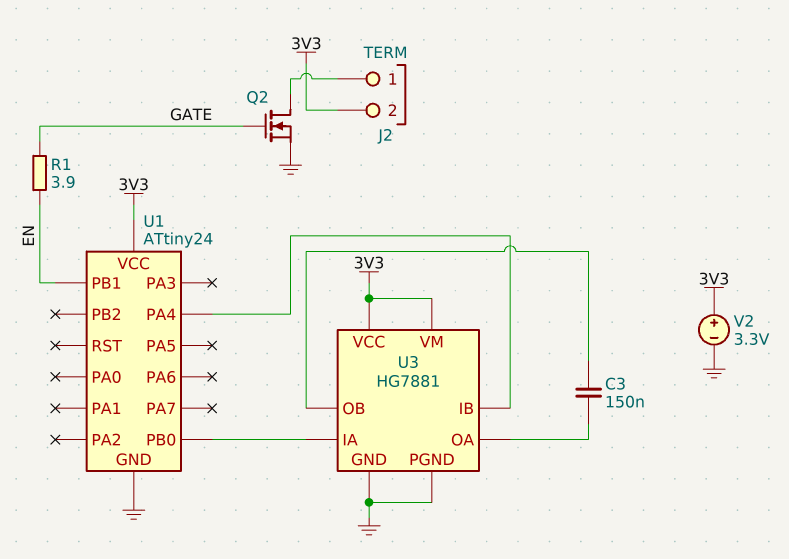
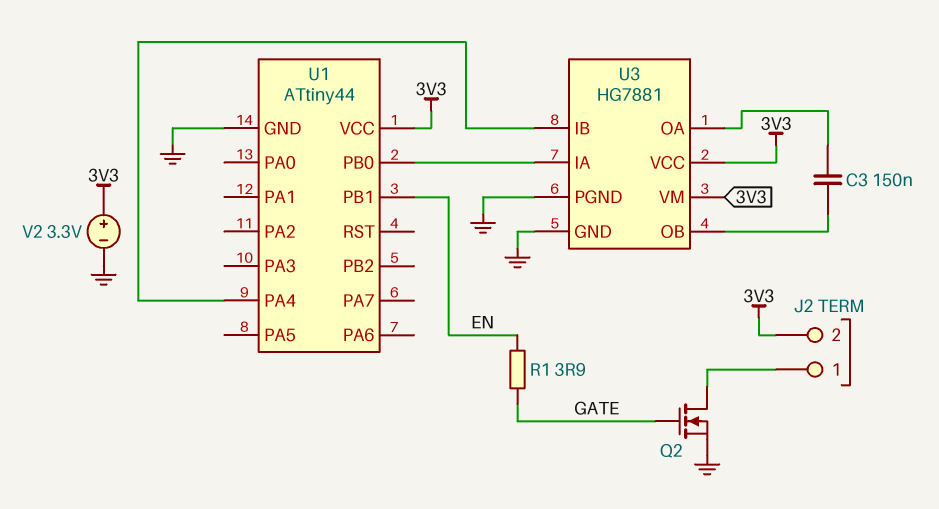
U1: ATtiny24 -> ATtiny44

